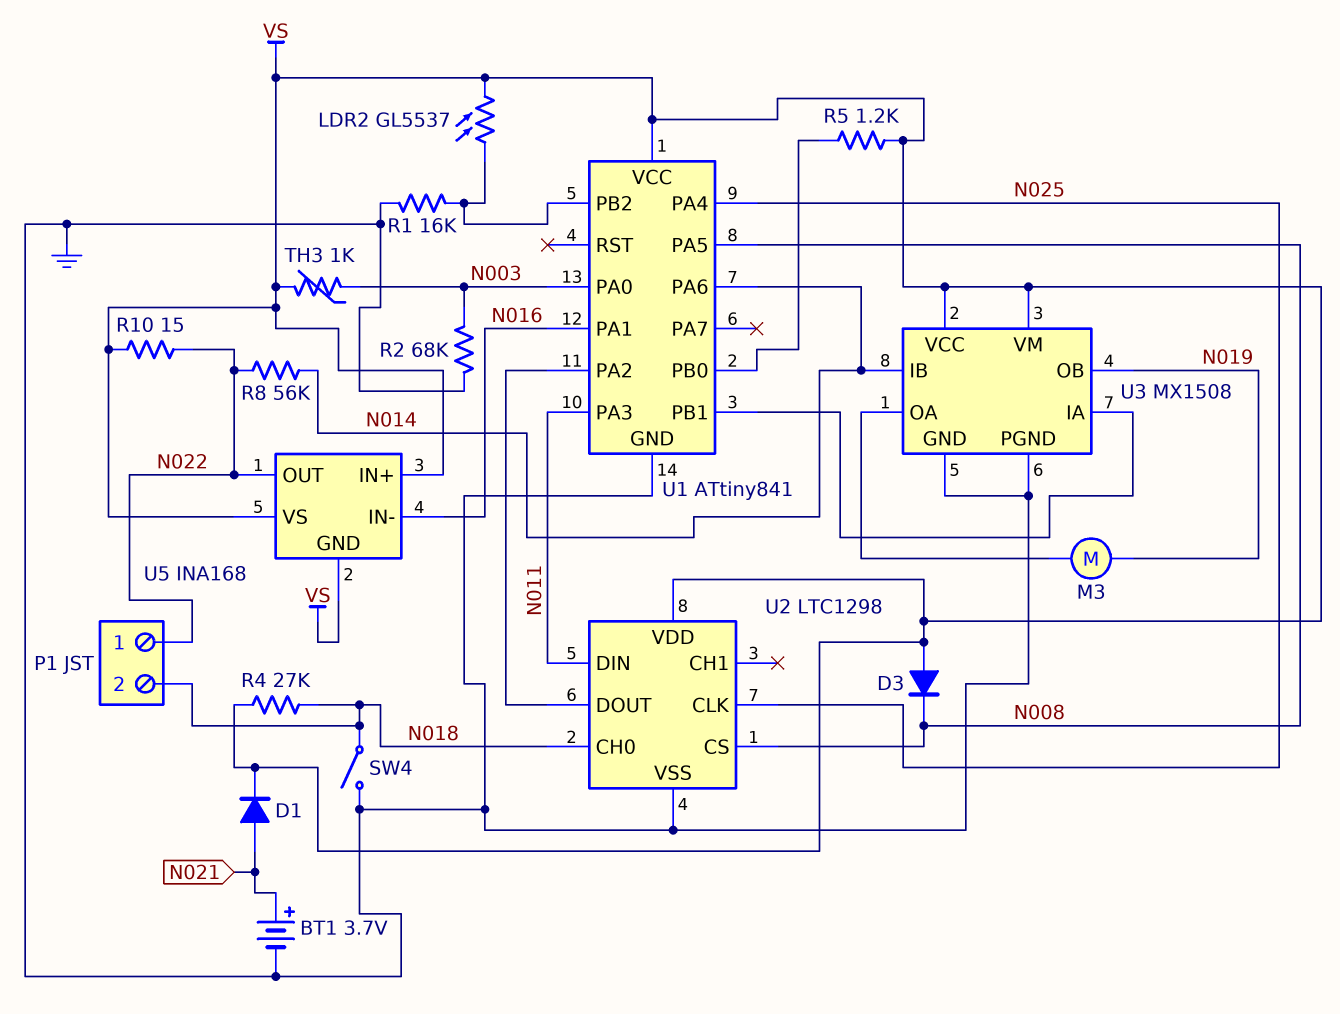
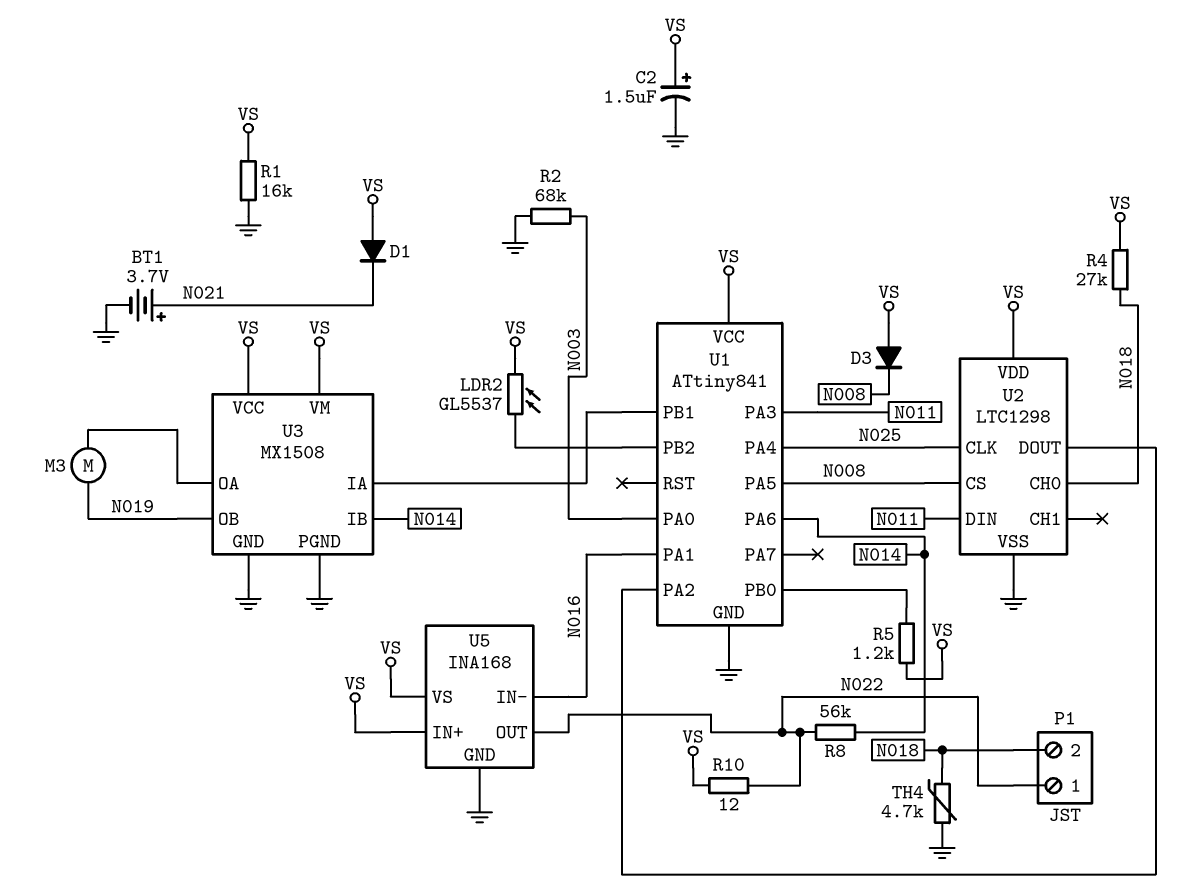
C2: none -> 1.5uF (plus VS, minus GND)
D1: diode (A N021, K VS) -> diode (A VS, K N021)
R1: 16k (GND, U1/PB2) -> 16k (GND, VS)
R10: 15 (N022, VS) -> 12 (N022, VS)
SW4: switch (GND, N018) -> none
TH3: 1k (N003, VS) -> none
TH4: none -> 4.7k (GND, N018)
U5 pin GND: VS -> GND

